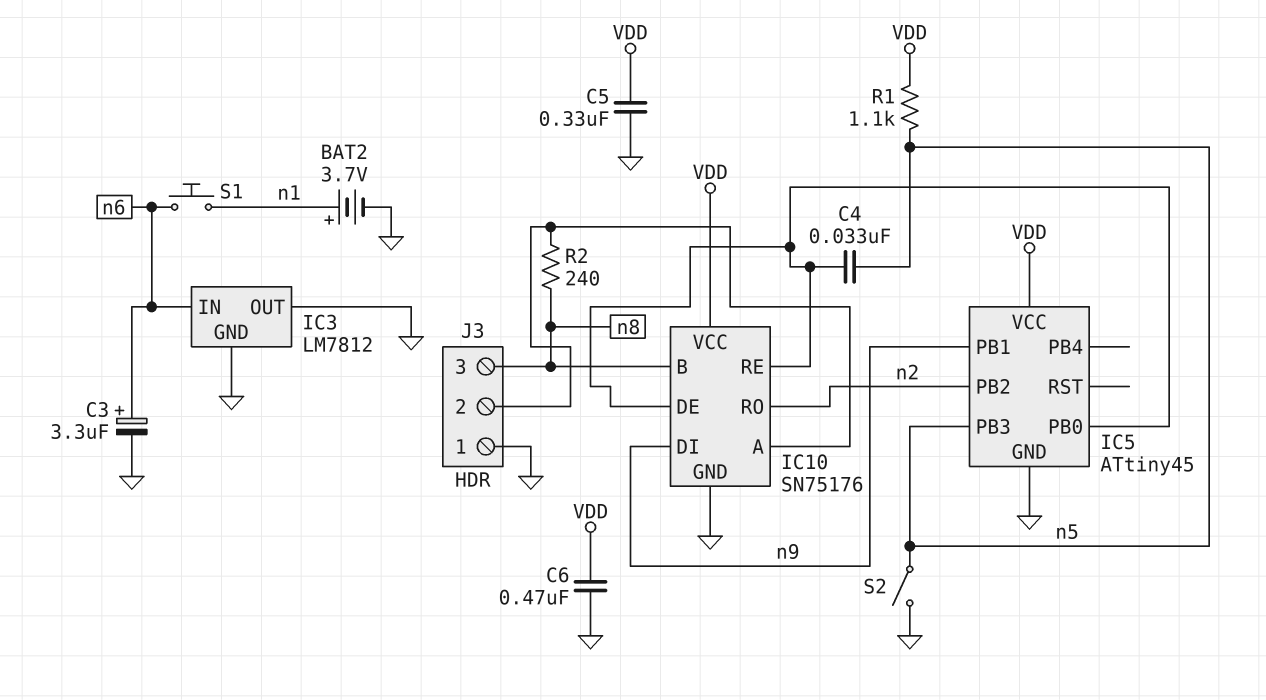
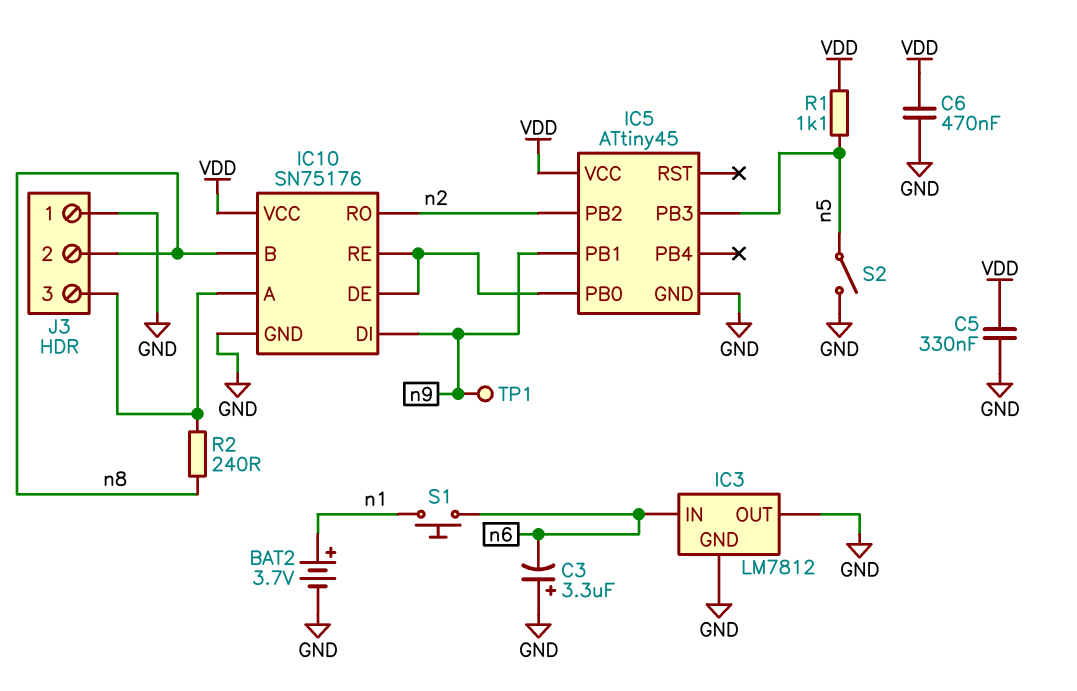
C3: 3.3uF (plus n6, minus GND) -> 3.3uF (plus GND, minus n6)
C4: 33nF (IC5/PB0, n5) -> none
J3 pin 2: IC10/A -> n8
J3 pin 3: n8 -> IC10/A
TP1: none -> test point (n9)

